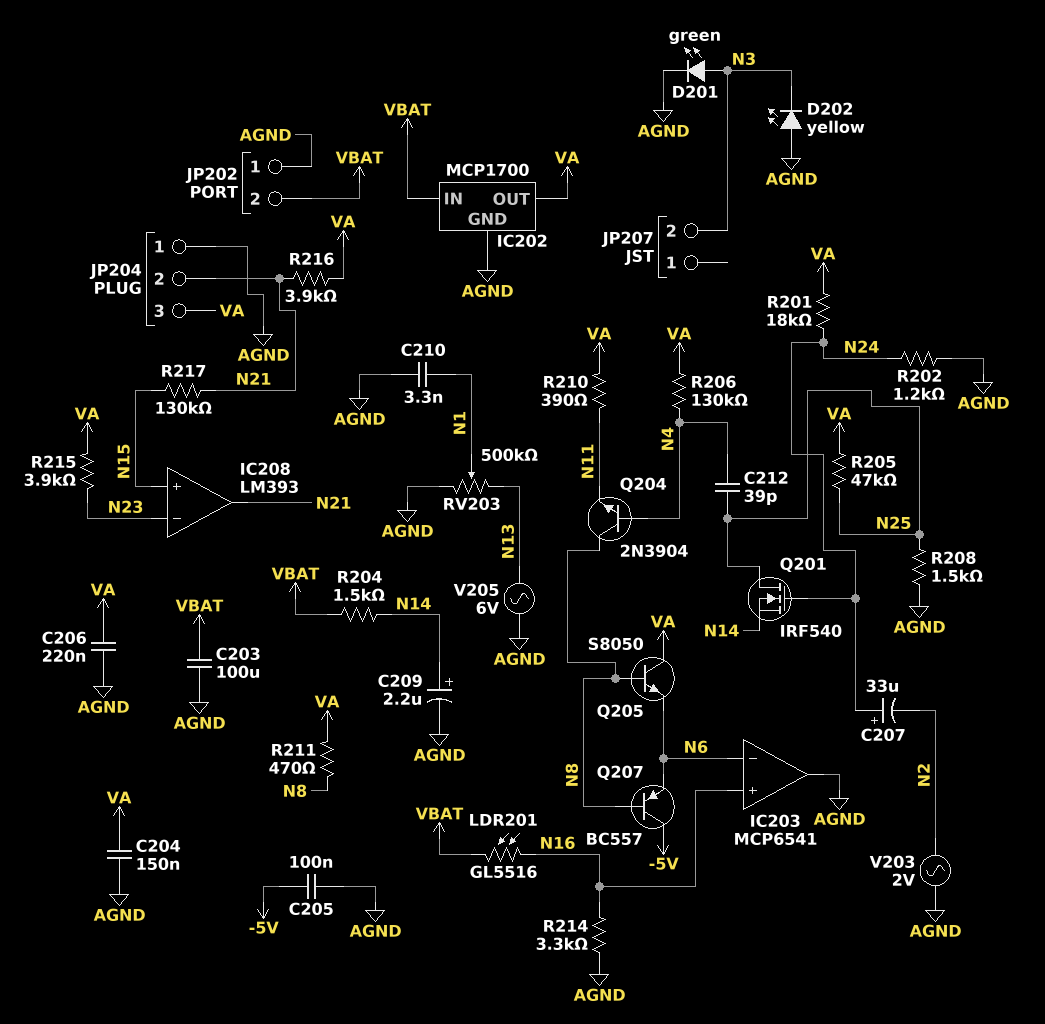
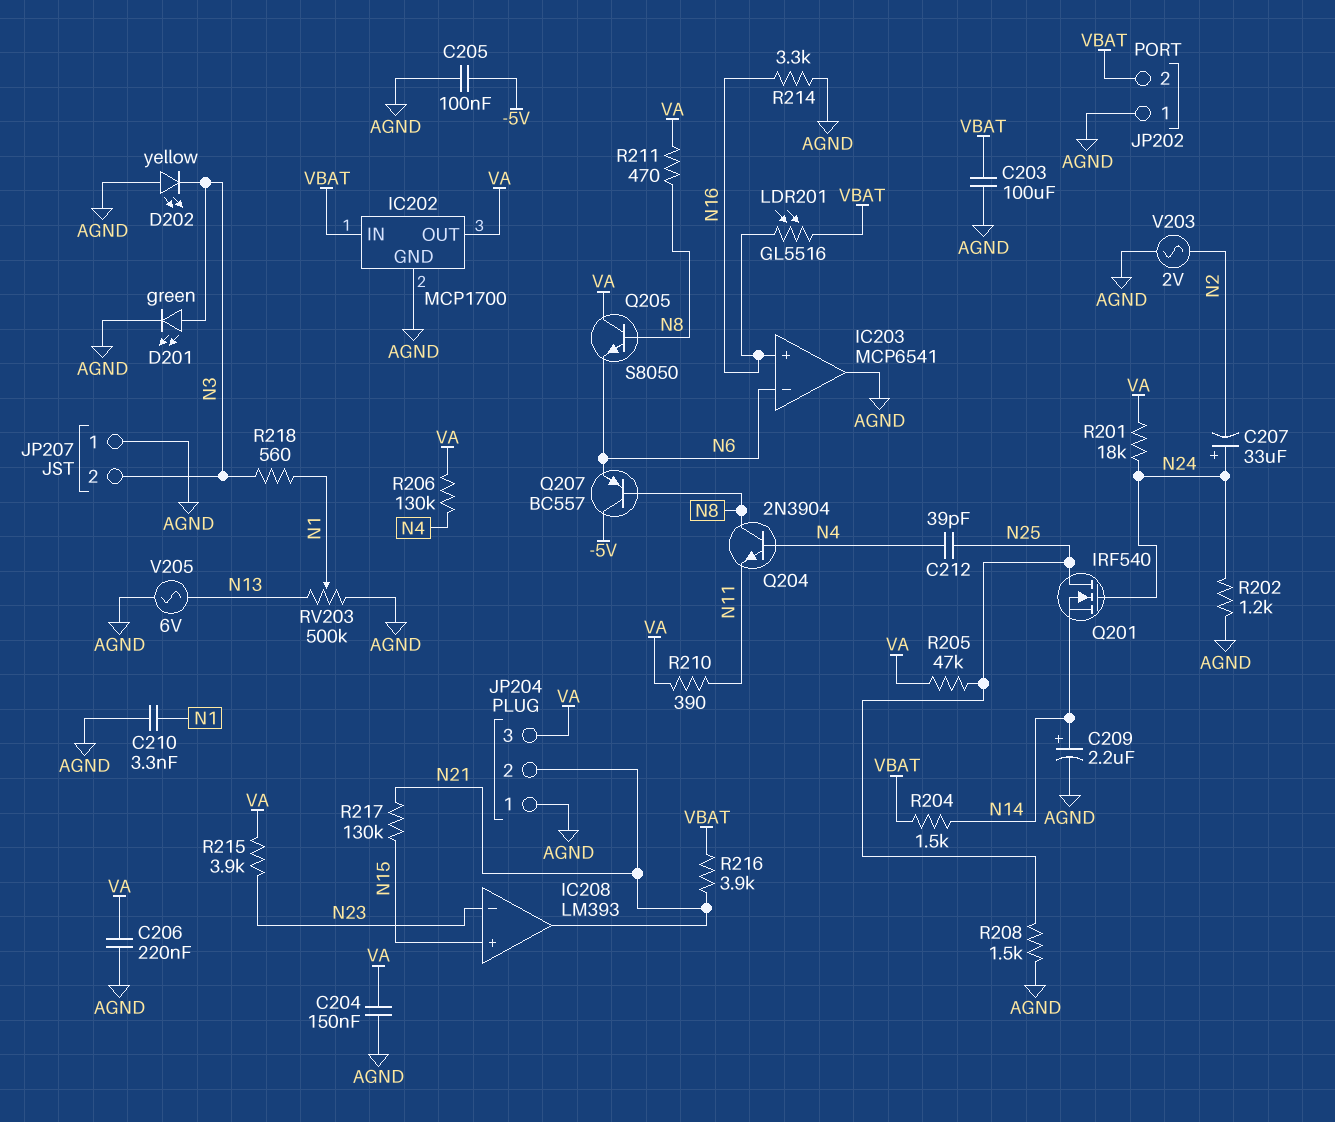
JP207 pin 1: none -> AGND
R216: 3.9k (N21, VA) -> 3.9k (N21, VBAT)
R218: none -> 560 (N1, N3)

